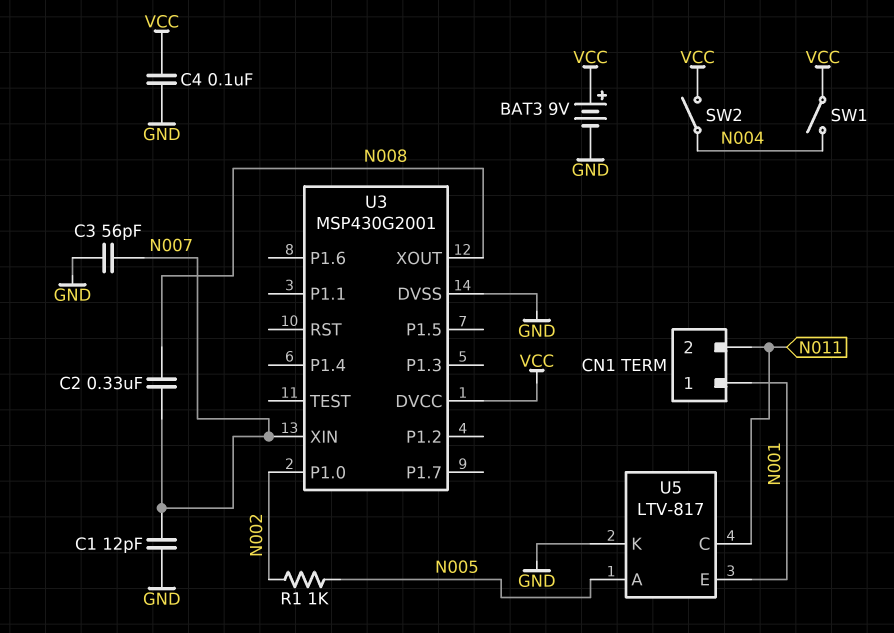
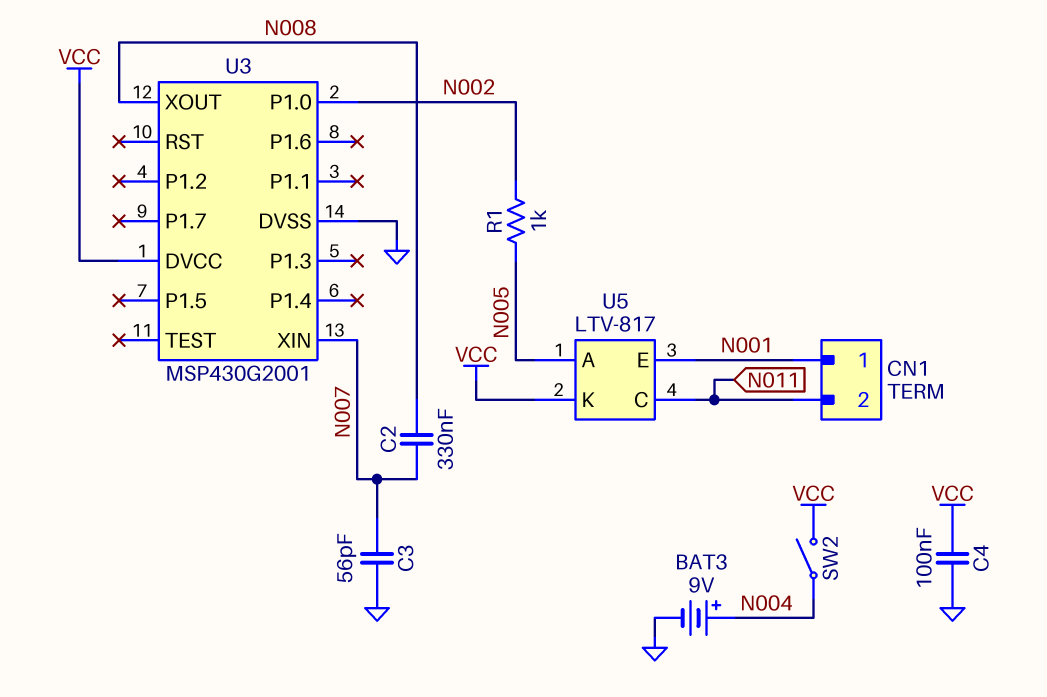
BAT3: 9V (plus VCC, minus GND) -> 9V (plus N004, minus GND)
C1: 12pF (GND, N007) -> none
SW1: switch (N004, VCC) -> none
U5 pin K: GND -> VCC

